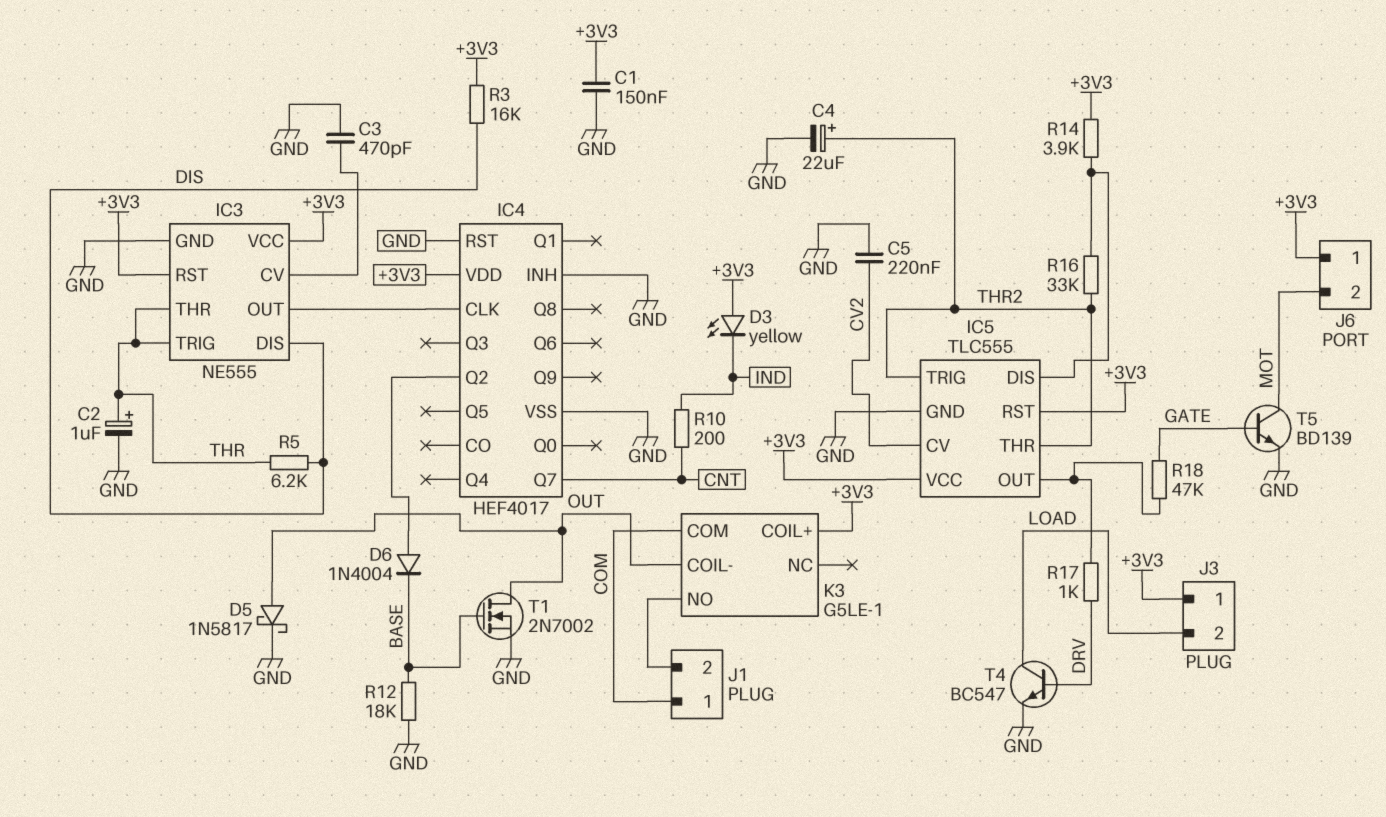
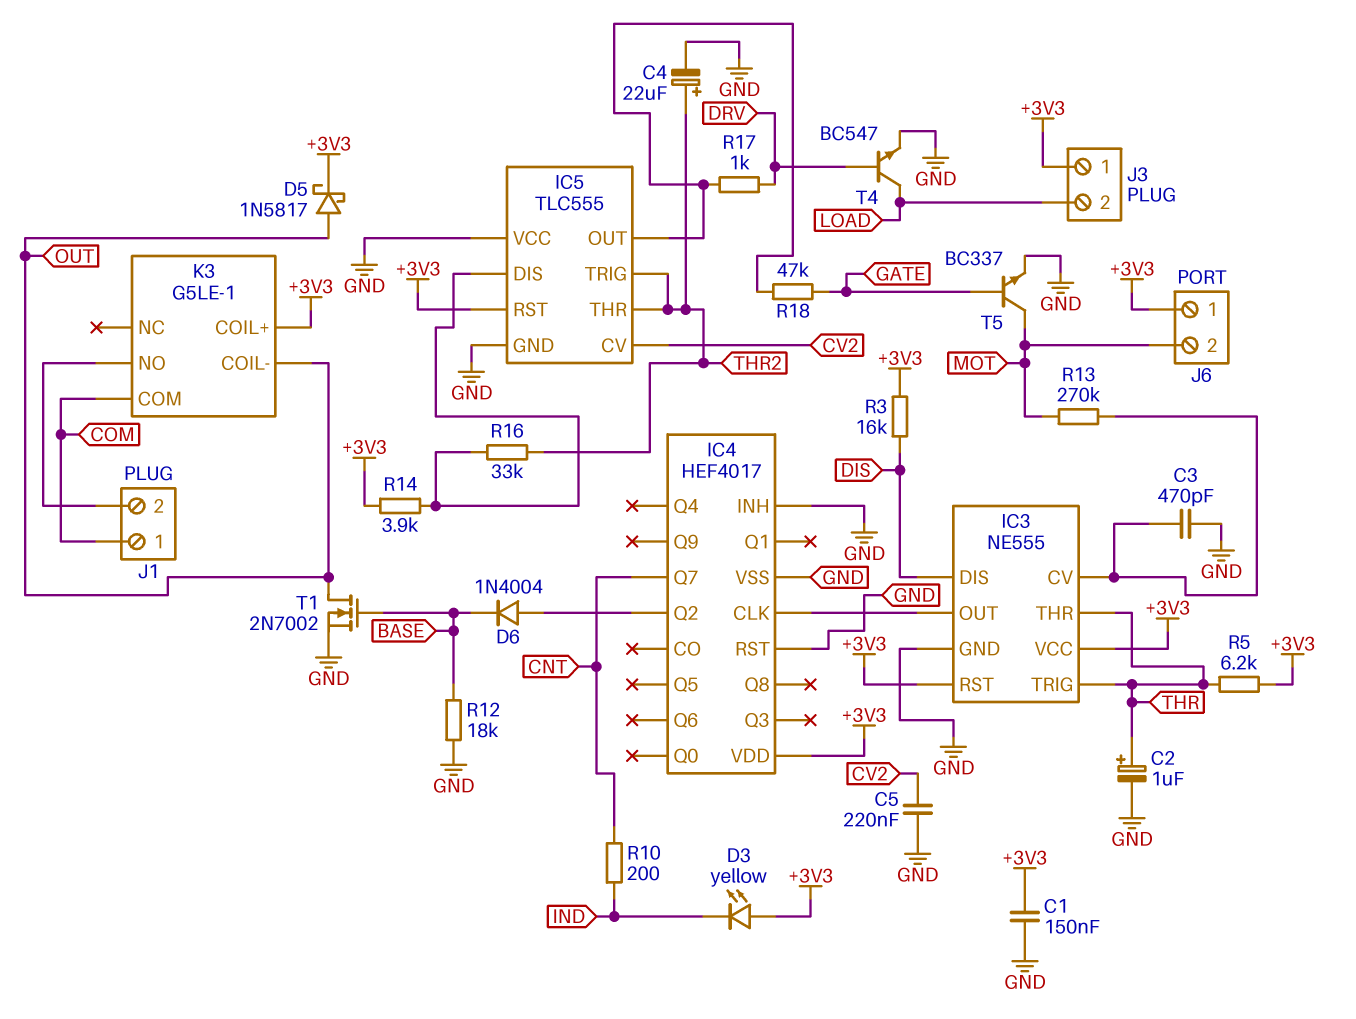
D5: schottky 1N5817 (A OUT, K GND) -> schottky 1N5817 (A OUT, K +3V3)
IC5 pin VCC: +3V3 -> GND
R5: 6.2k (DIS, THR) -> 6.2k (+3V3, THR)
R13: none -> 270k (IC3/CV, MOT)
T5: NPN BD139 (B GATE, C MOT, E GND) -> NPN BC337 (B GATE, C MOT, E GND)

